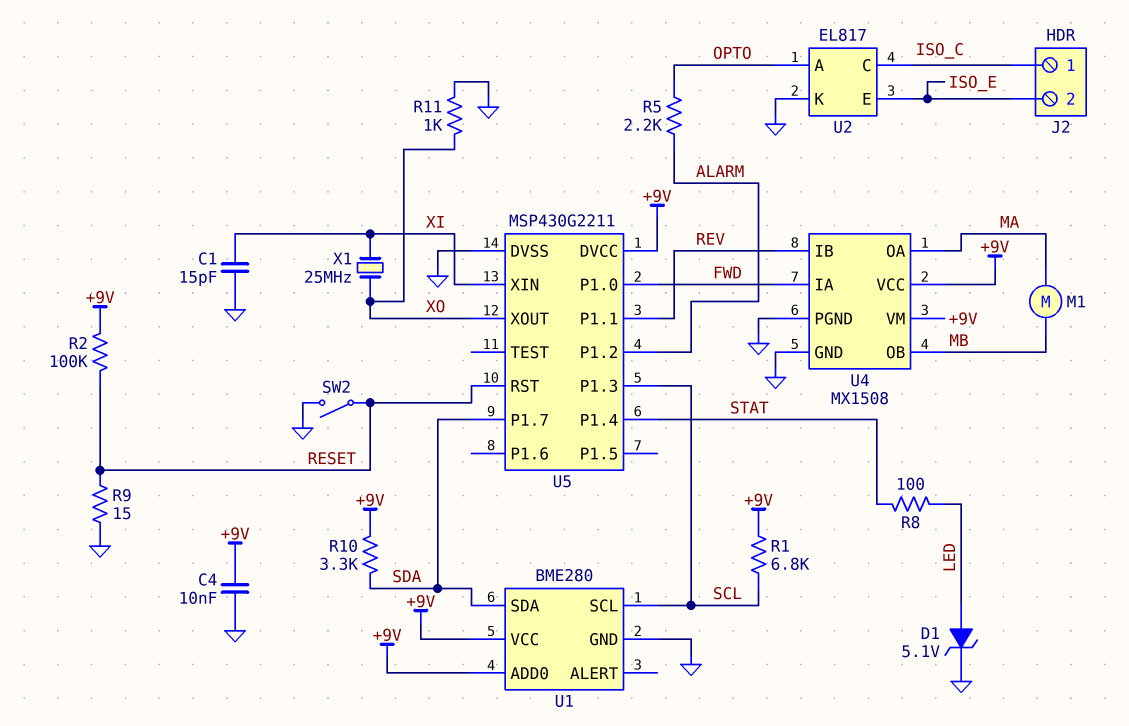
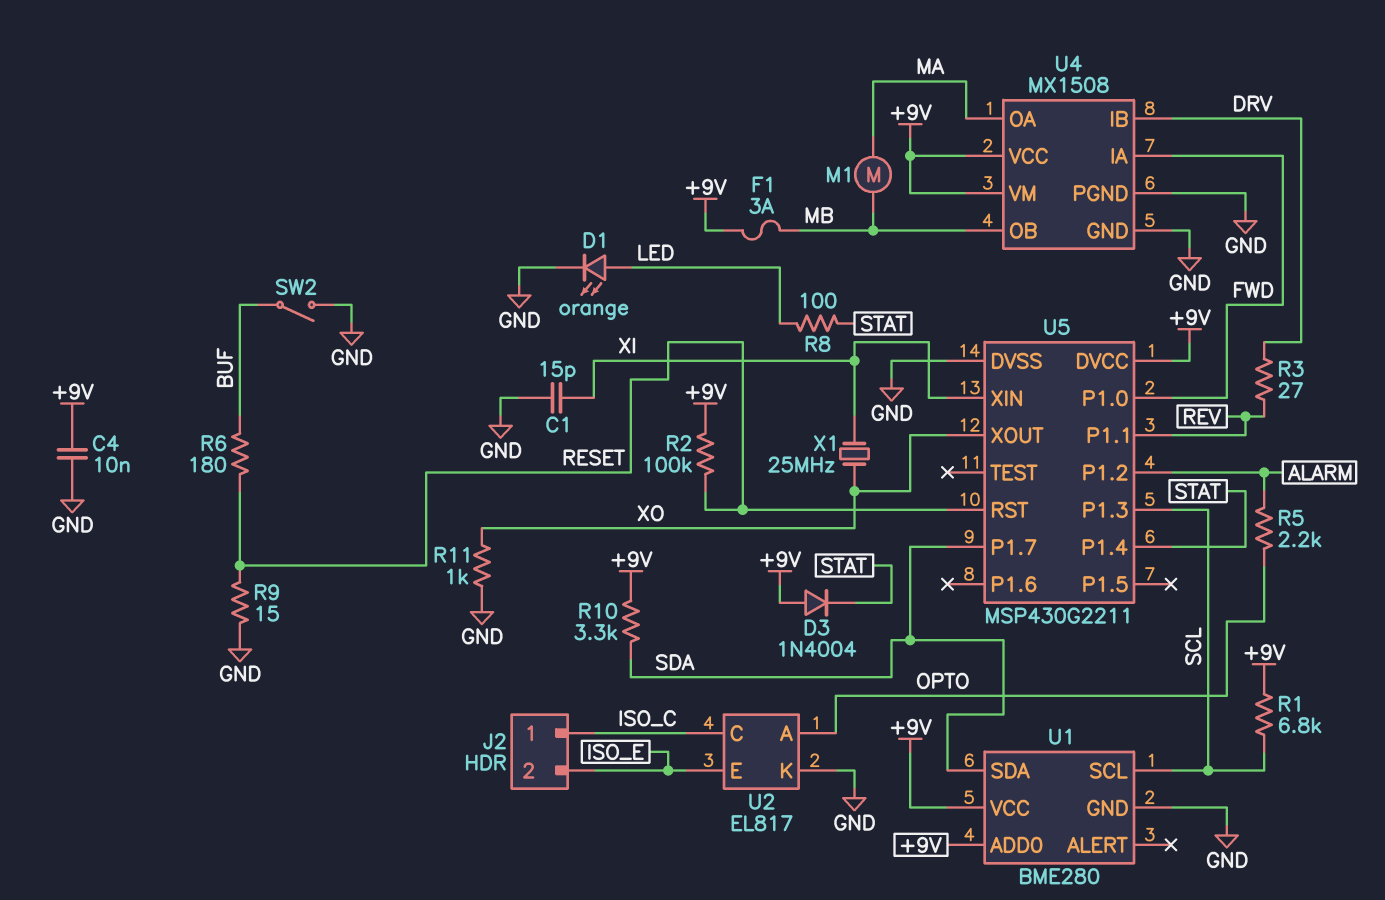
D1: zener 5.1V (A LED, K GND) -> LED orange (A LED, K GND)
D3: none -> diode 1N4004 (A +9V, K STAT)
F1: none -> 3A (+9V, MB)
R3: none -> 27 (DRV, REV)
R6: none -> 180 (BUF, RESET)
SW2: switch (GND, RESET) -> switch (BUF, GND)
U4 pin IB: REV -> DRV

